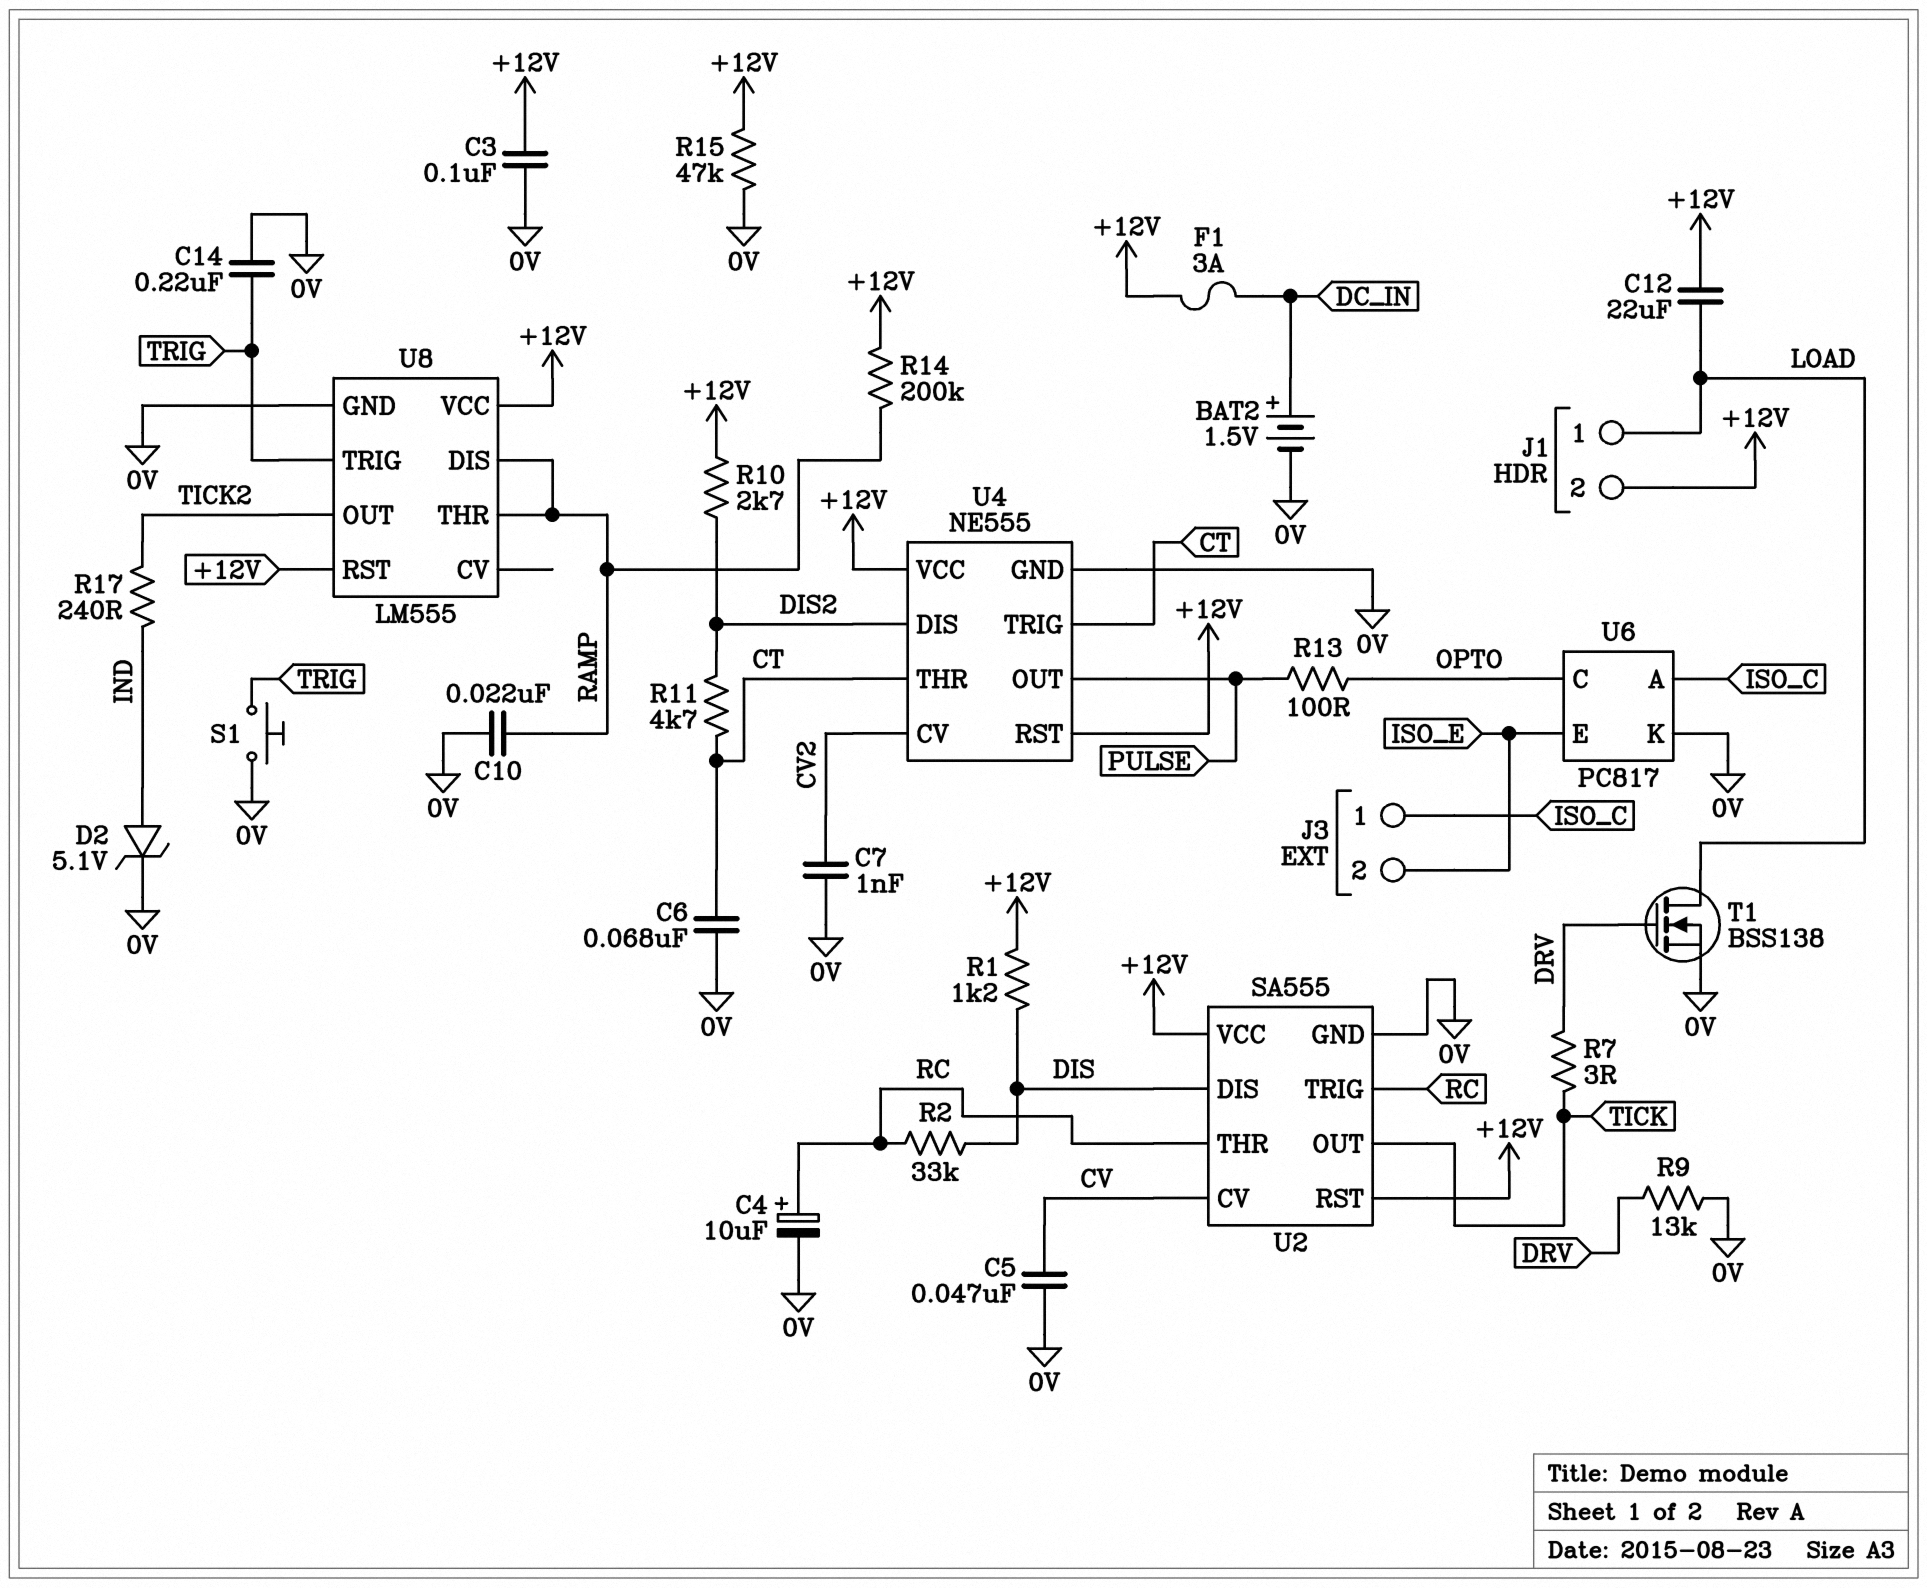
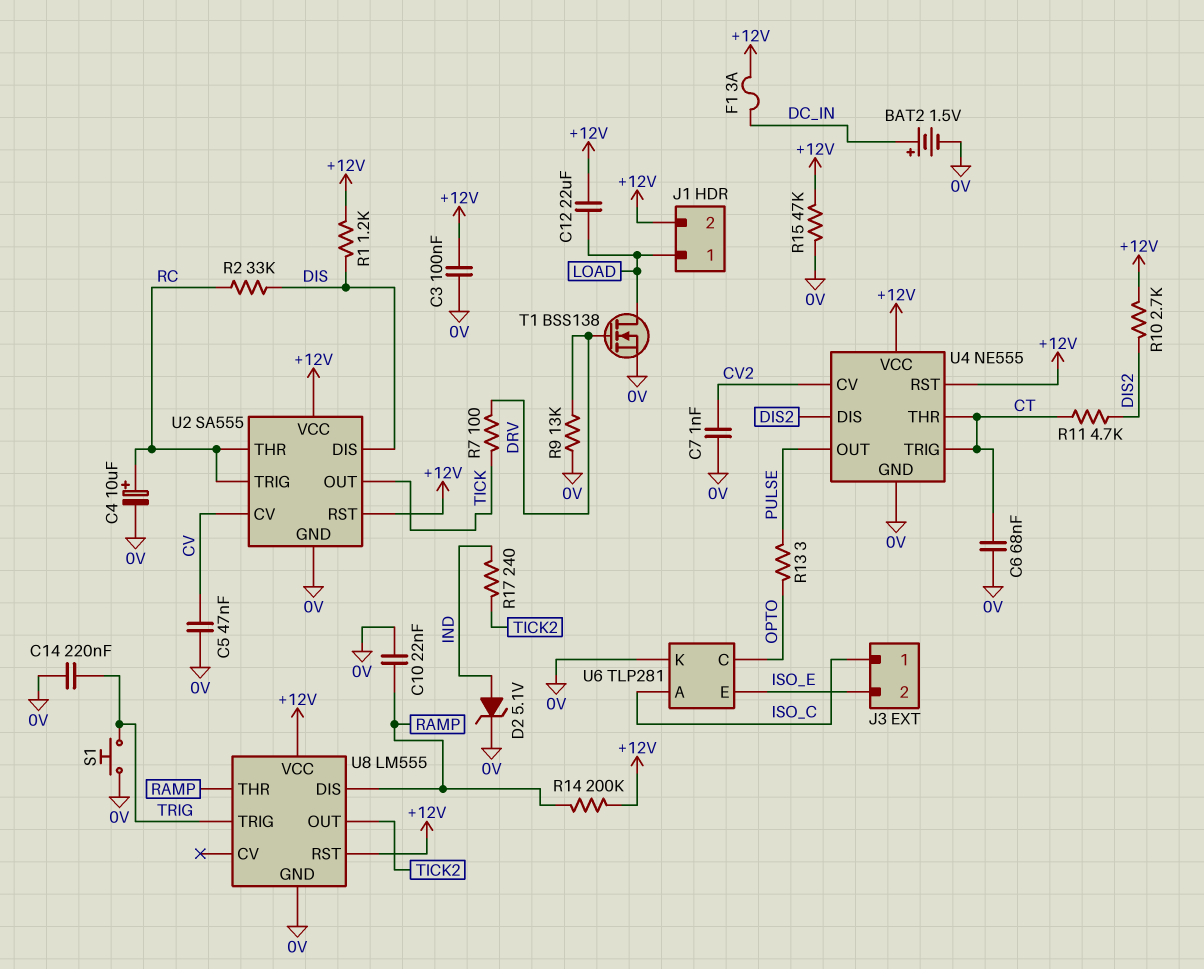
R7: 3 (DRV, TICK) -> 100 (DRV, TICK)
R13: 100 (OPTO, PULSE) -> 3 (OPTO, PULSE)
U6: PC817 -> TLP281

